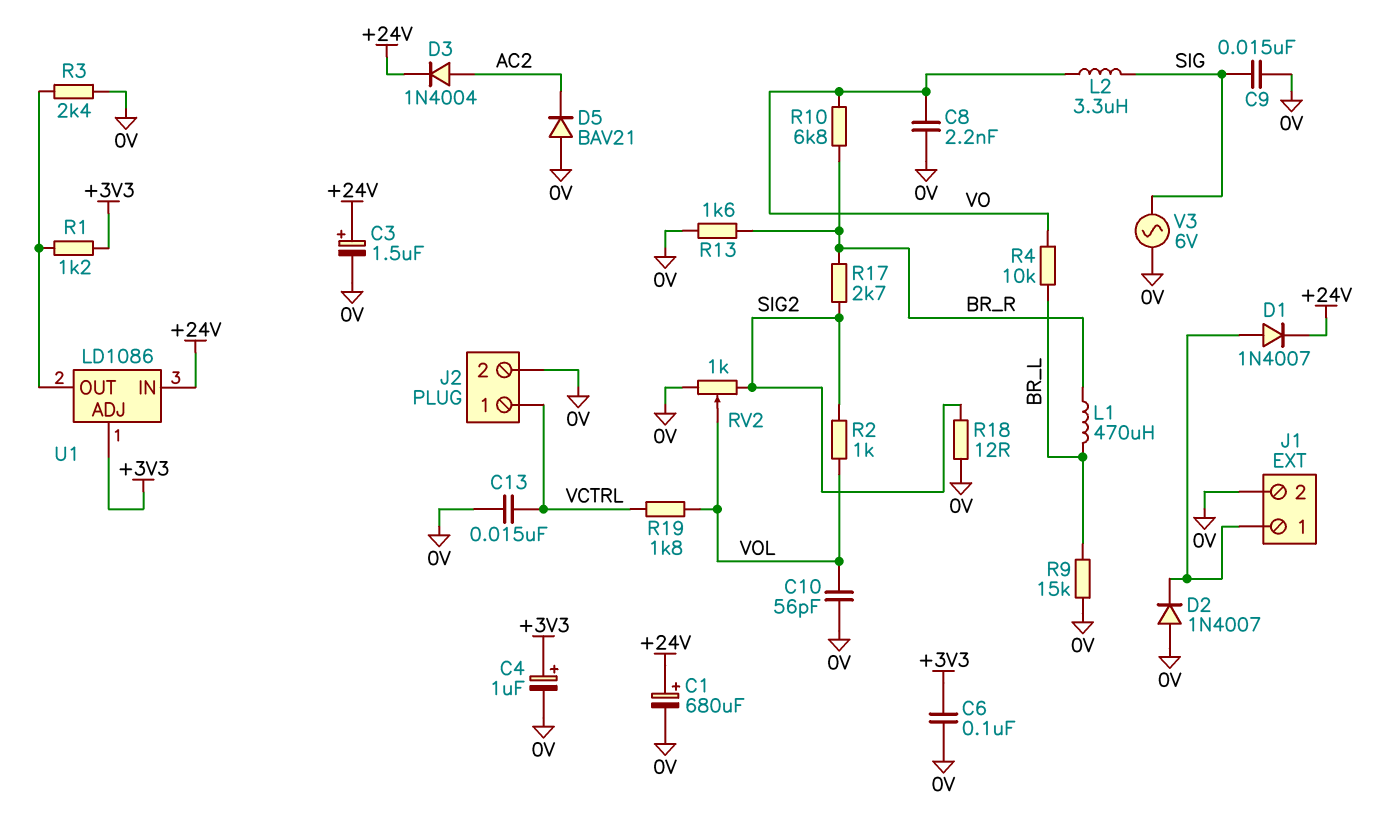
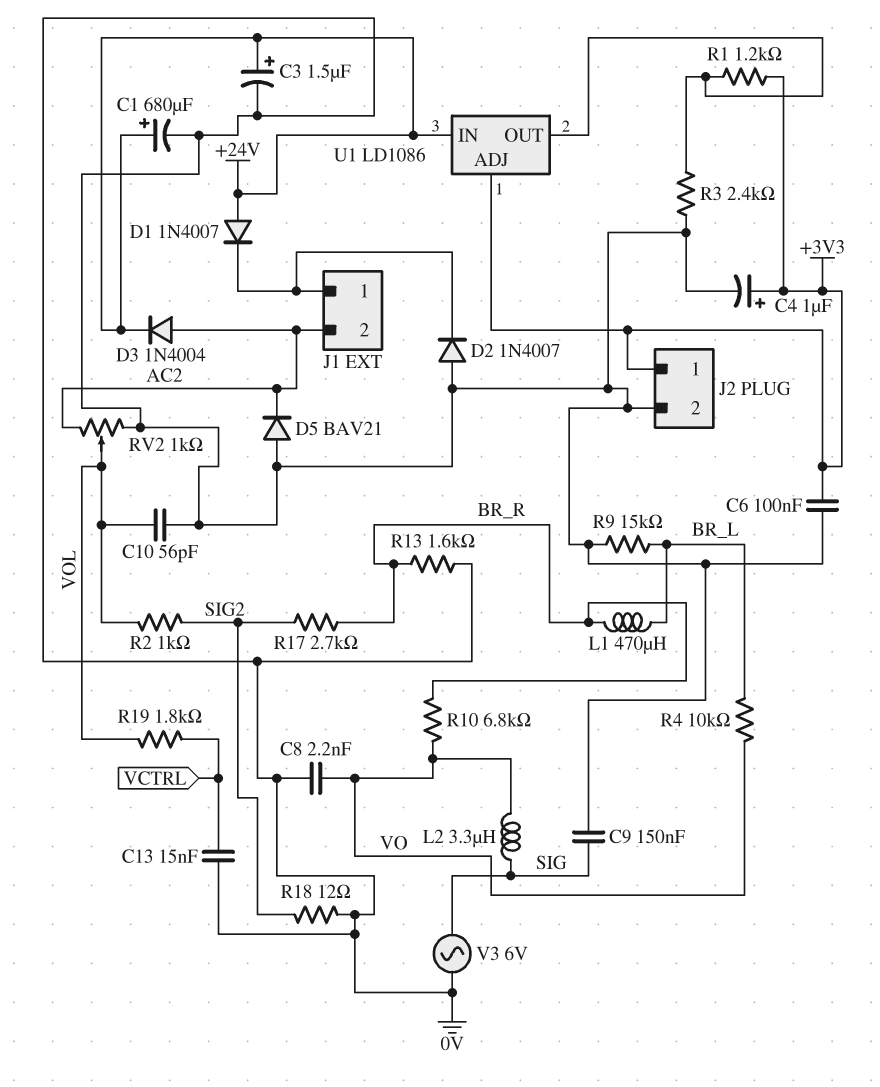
C9: 15nF (0V, SIG) -> 150nF (0V, SIG)
D1: diode 1N4007 (A J1/1, K +24V) -> diode 1N4007 (A +24V, K J1/1)
J1 pin 2: 0V -> AC2
J2 pin 1: VCTRL -> +3V3
RV2: 1k (0V, SIG2, wiper VOL) -> 1k (0V, AC2, wiper VOL)

